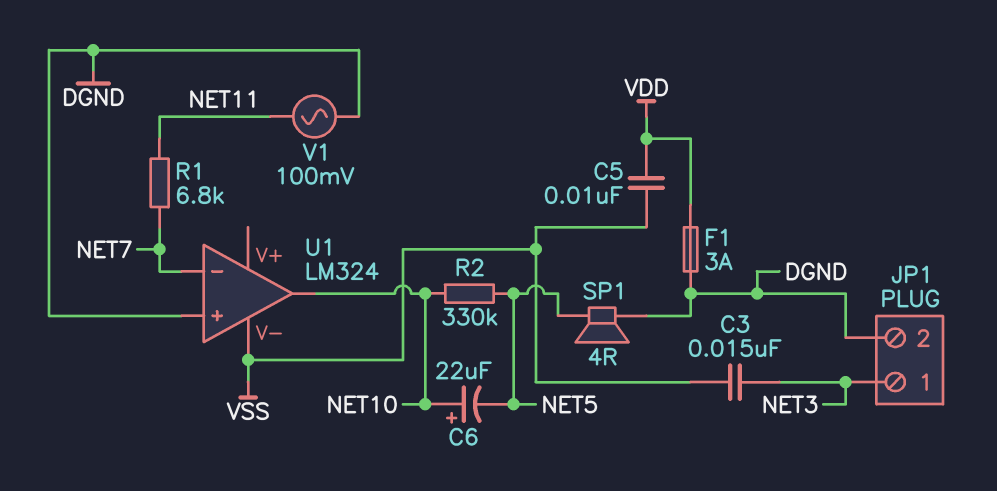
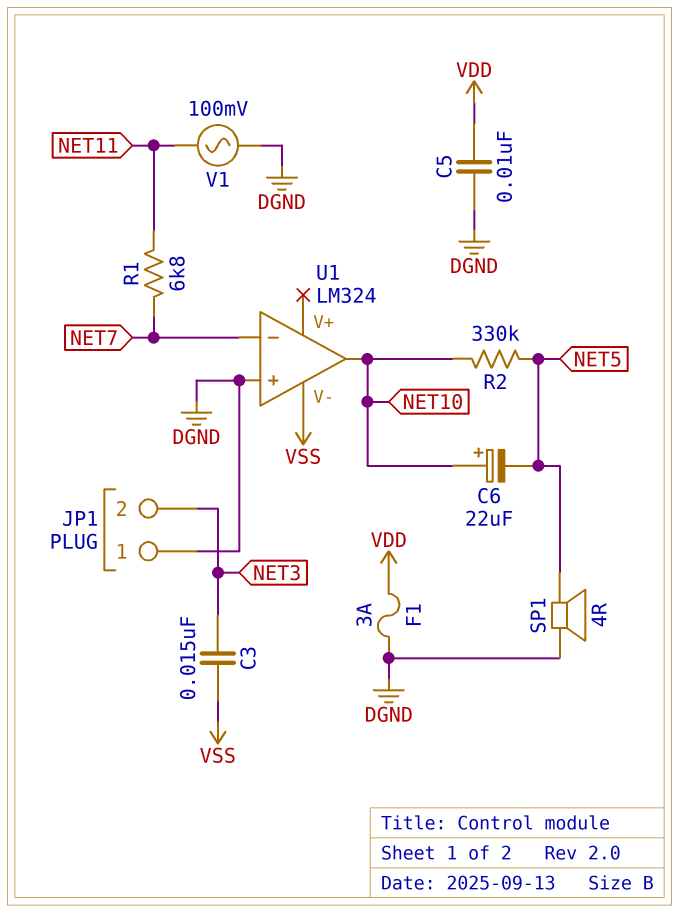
C5: 10nF (VDD, VSS) -> 10nF (DGND, VDD)
JP1 pin 1: NET3 -> DGND
JP1 pin 2: DGND -> NET3

